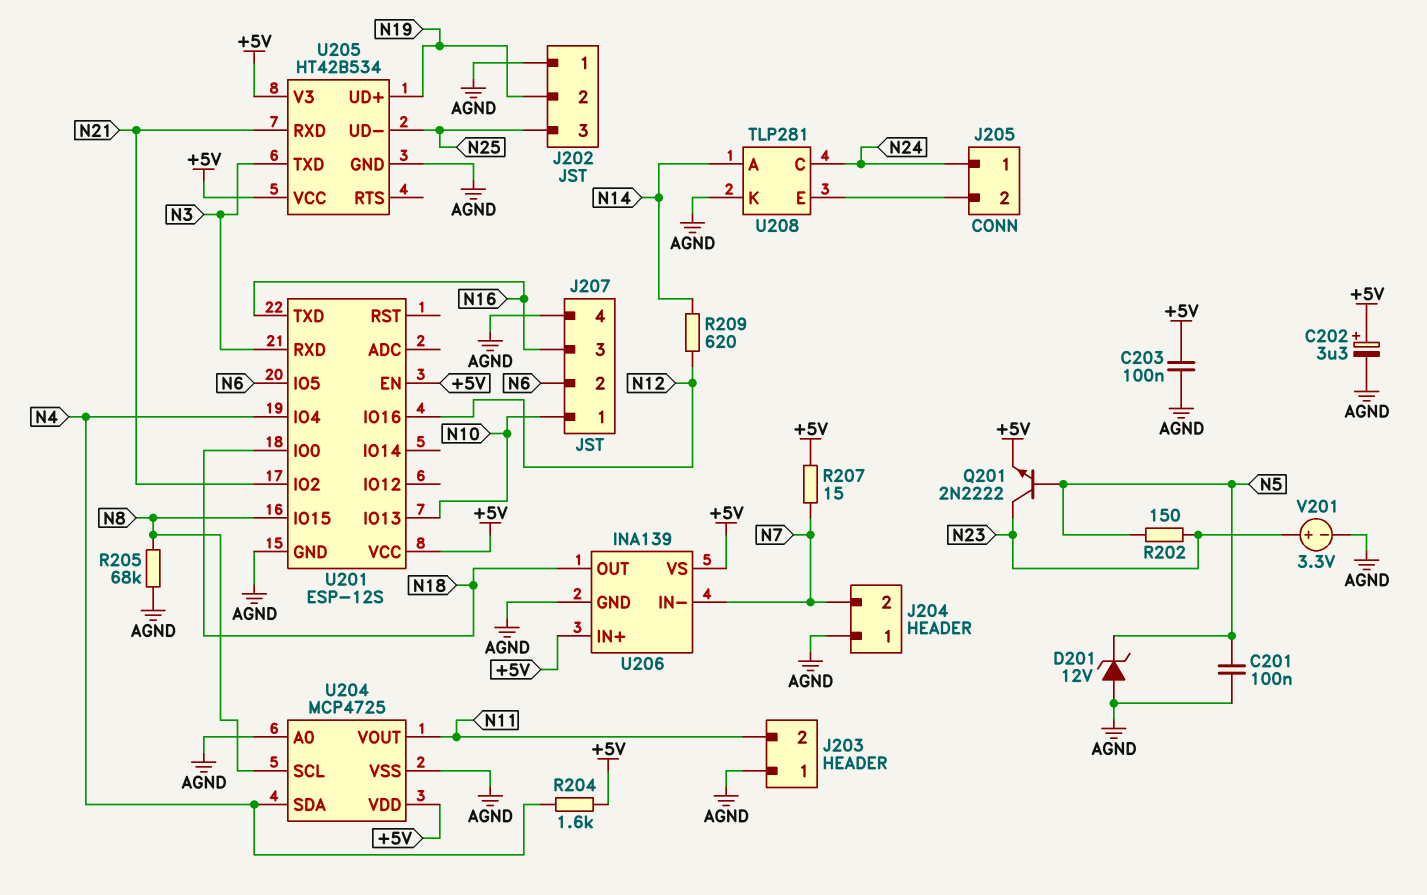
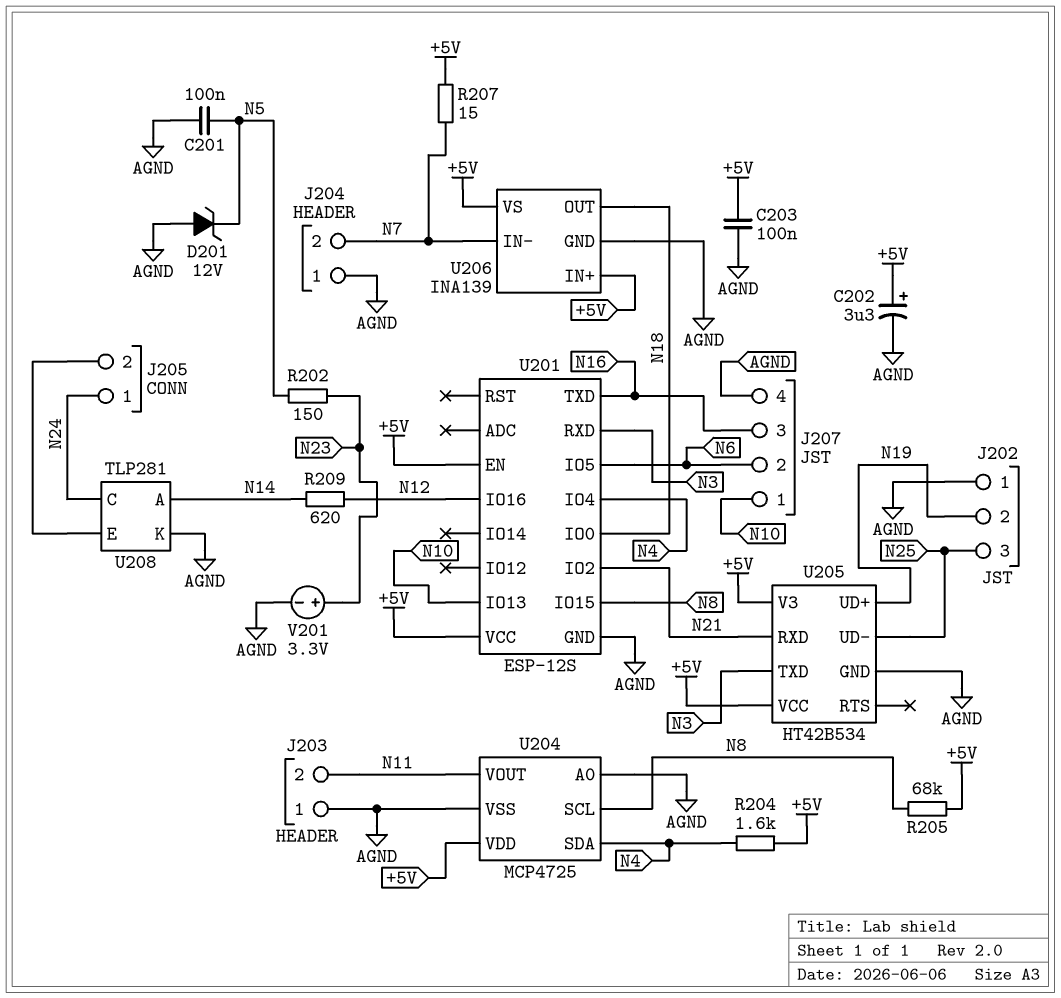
Q201: NPN 2N2222 (B N5, C N23, E +5V) -> none
R205: 68k (AGND, N8) -> 68k (+5V, N8)

